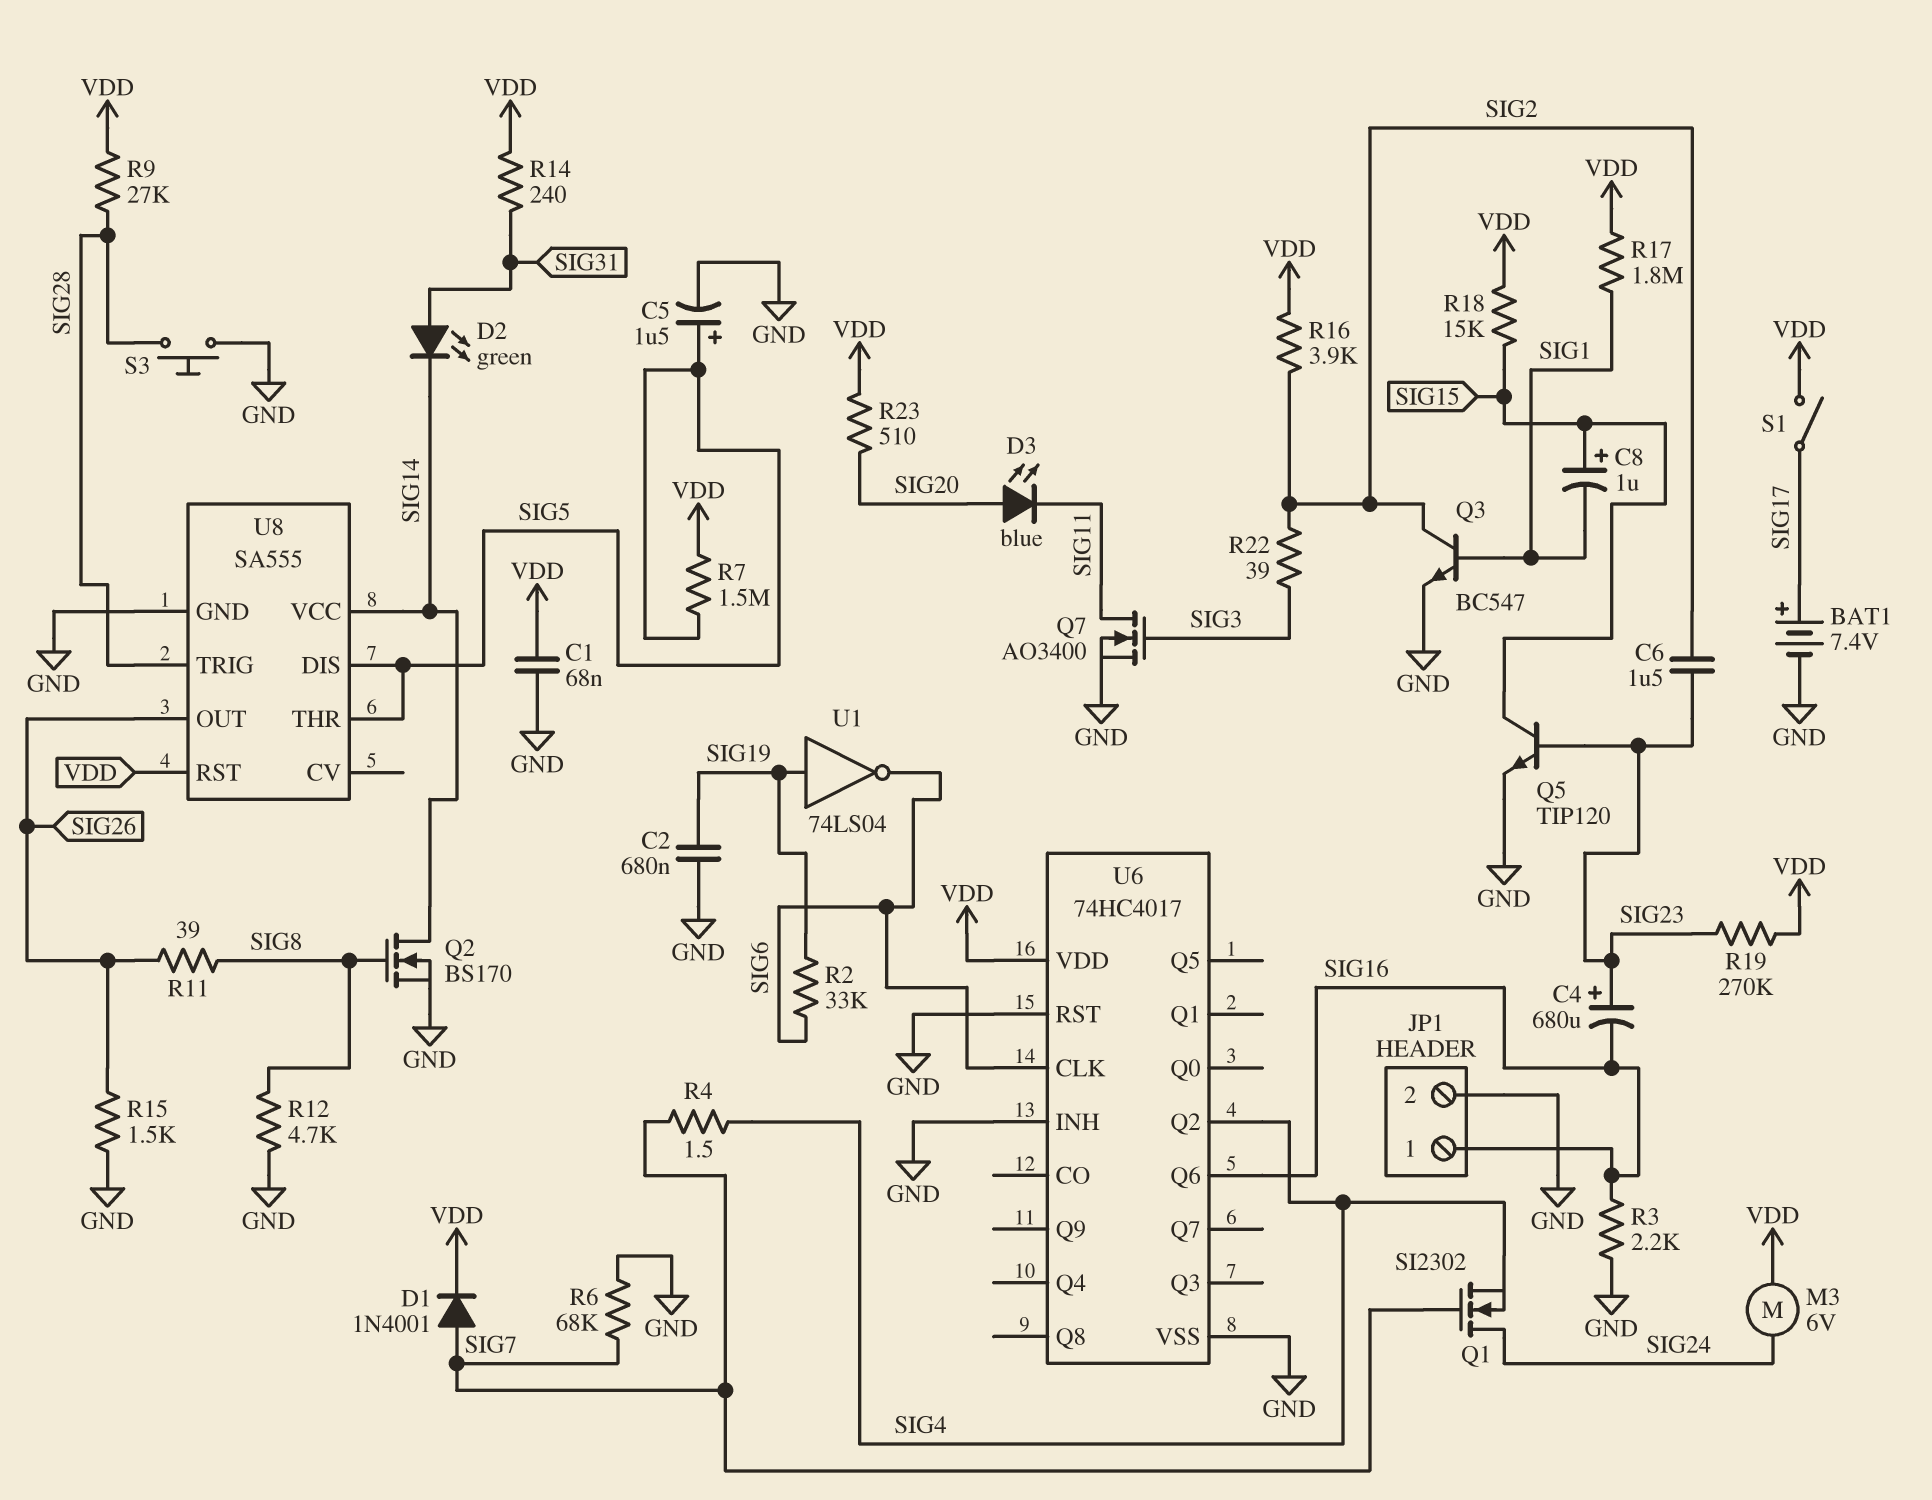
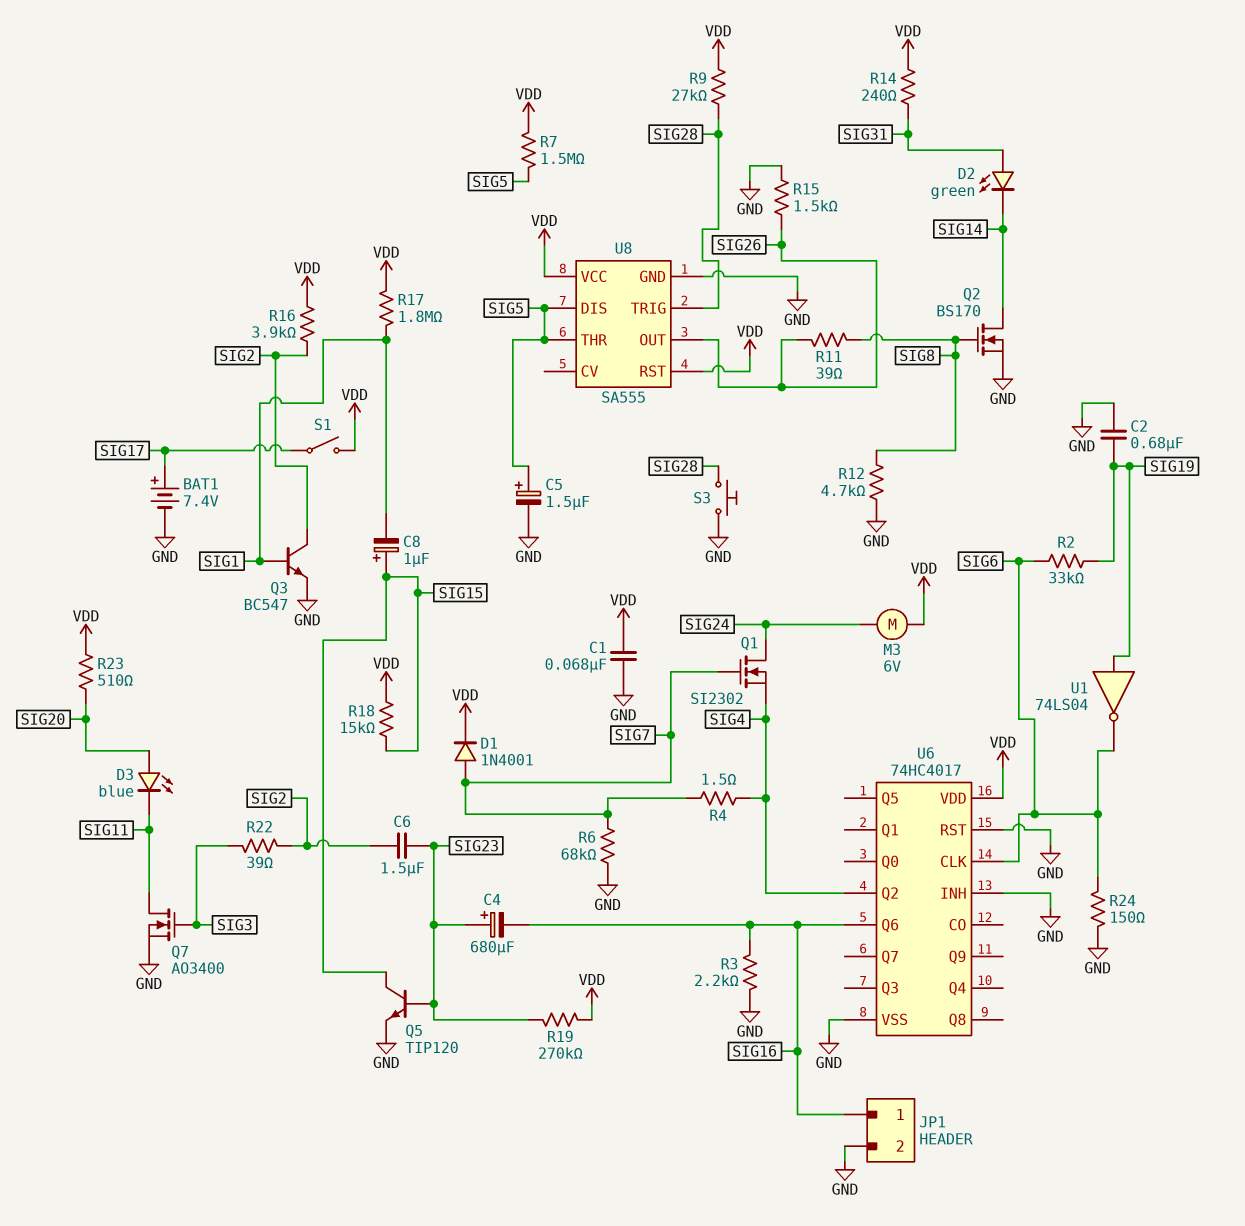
R24: none -> 150 (GND, SIG6)
U8 pin VCC: SIG14 -> VDD

